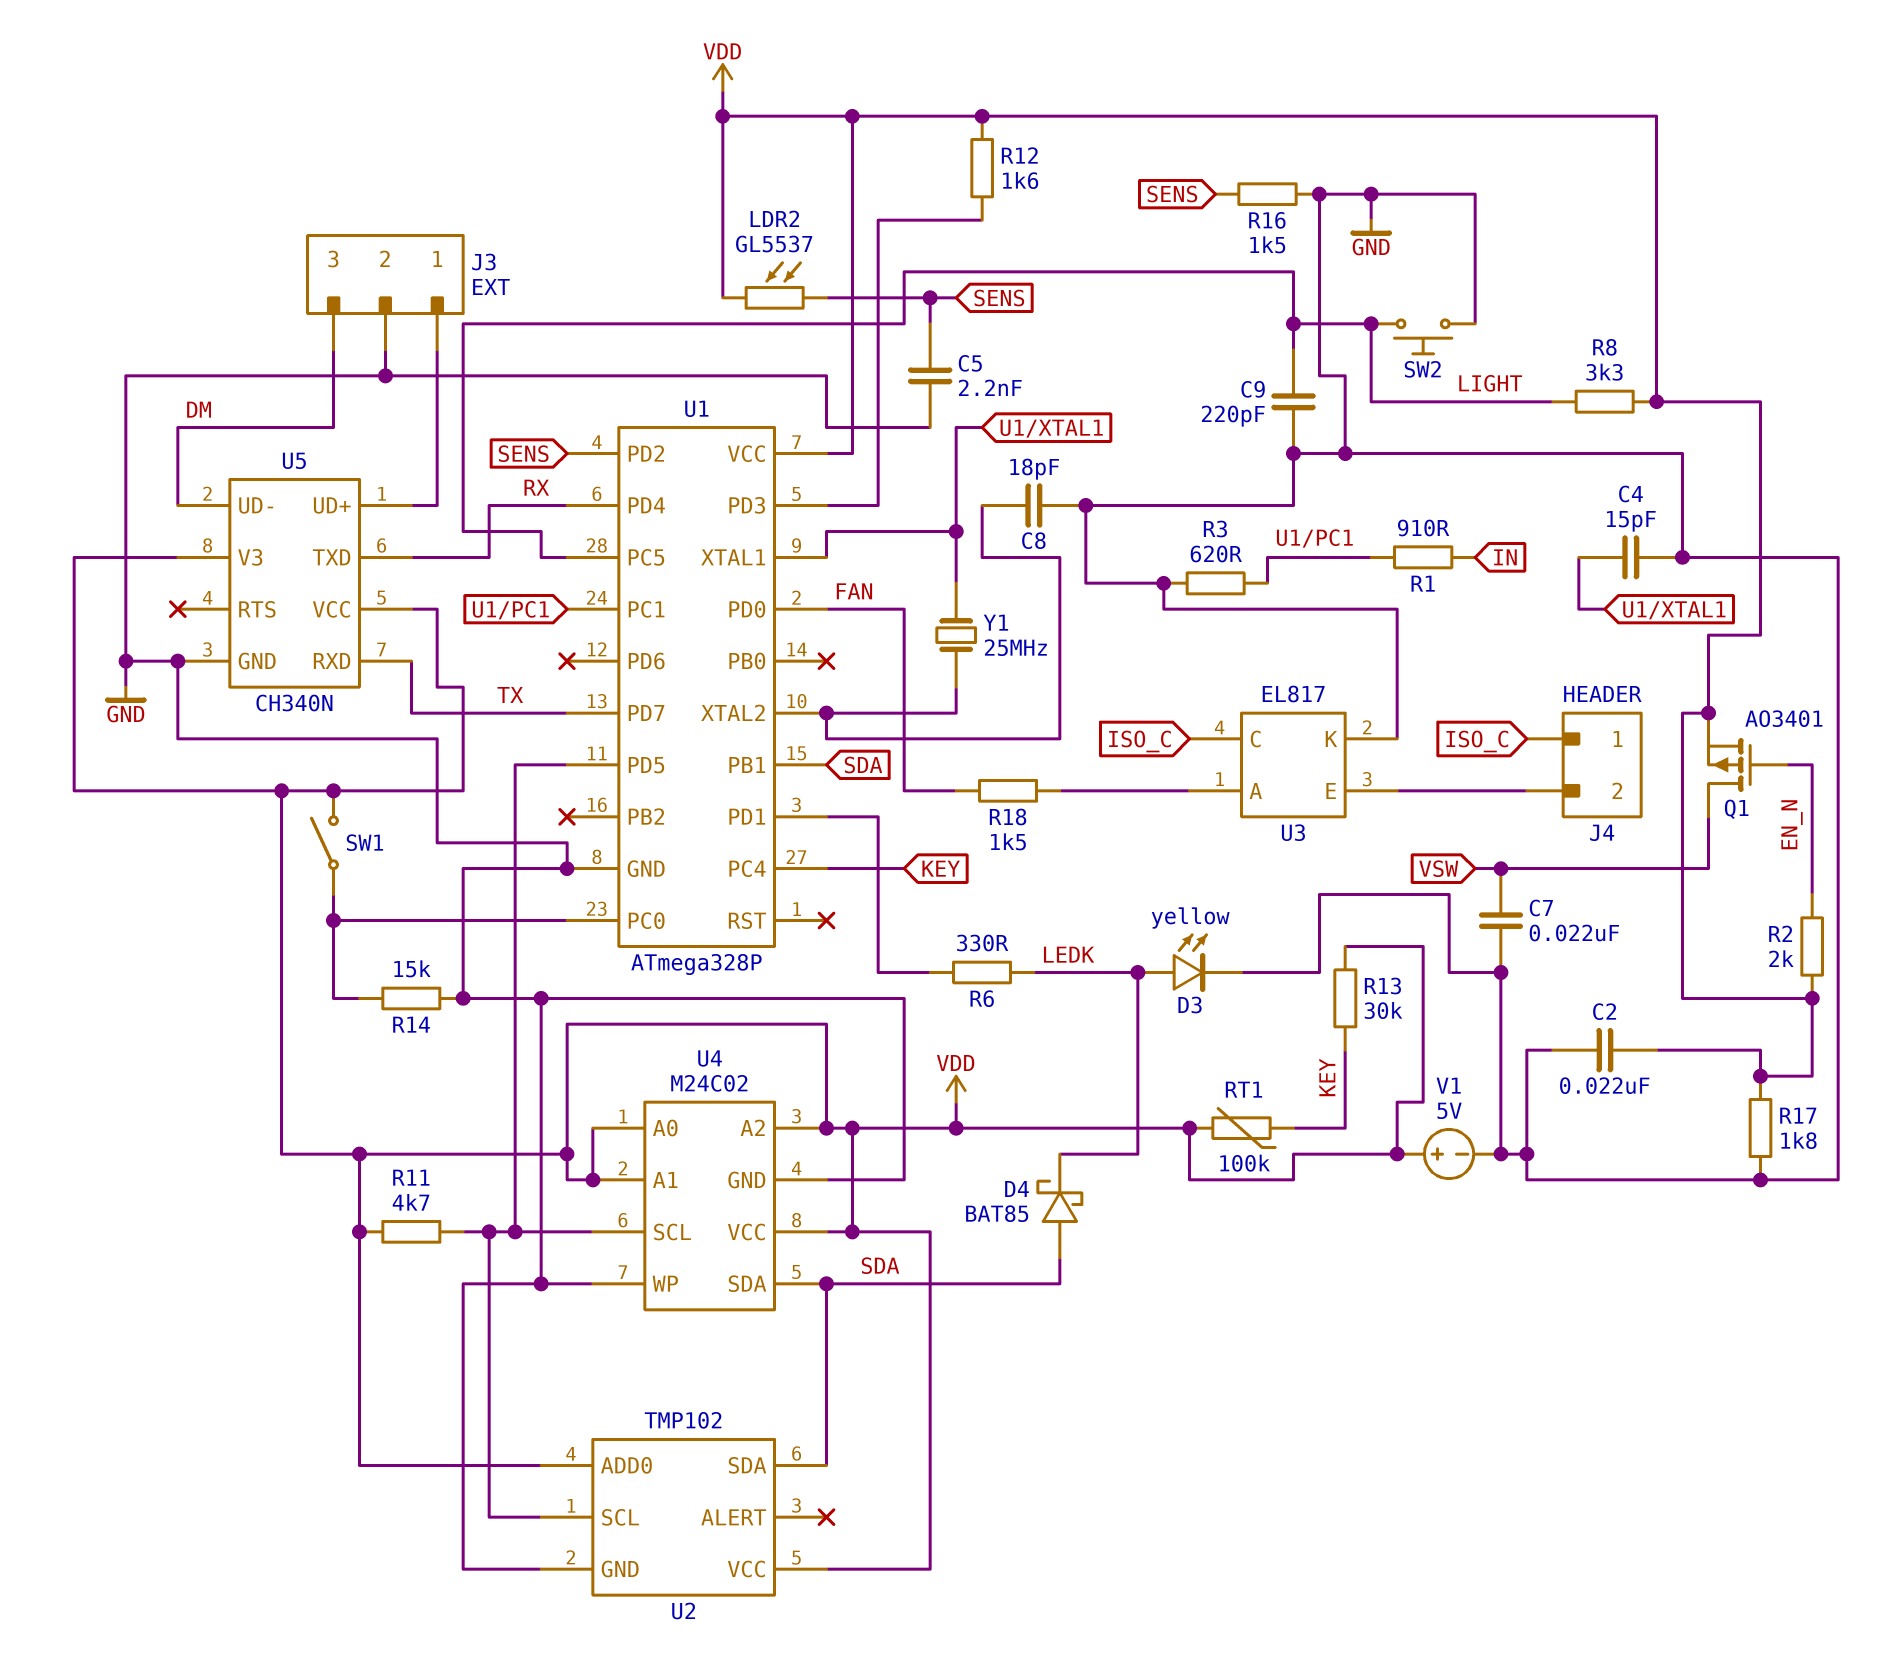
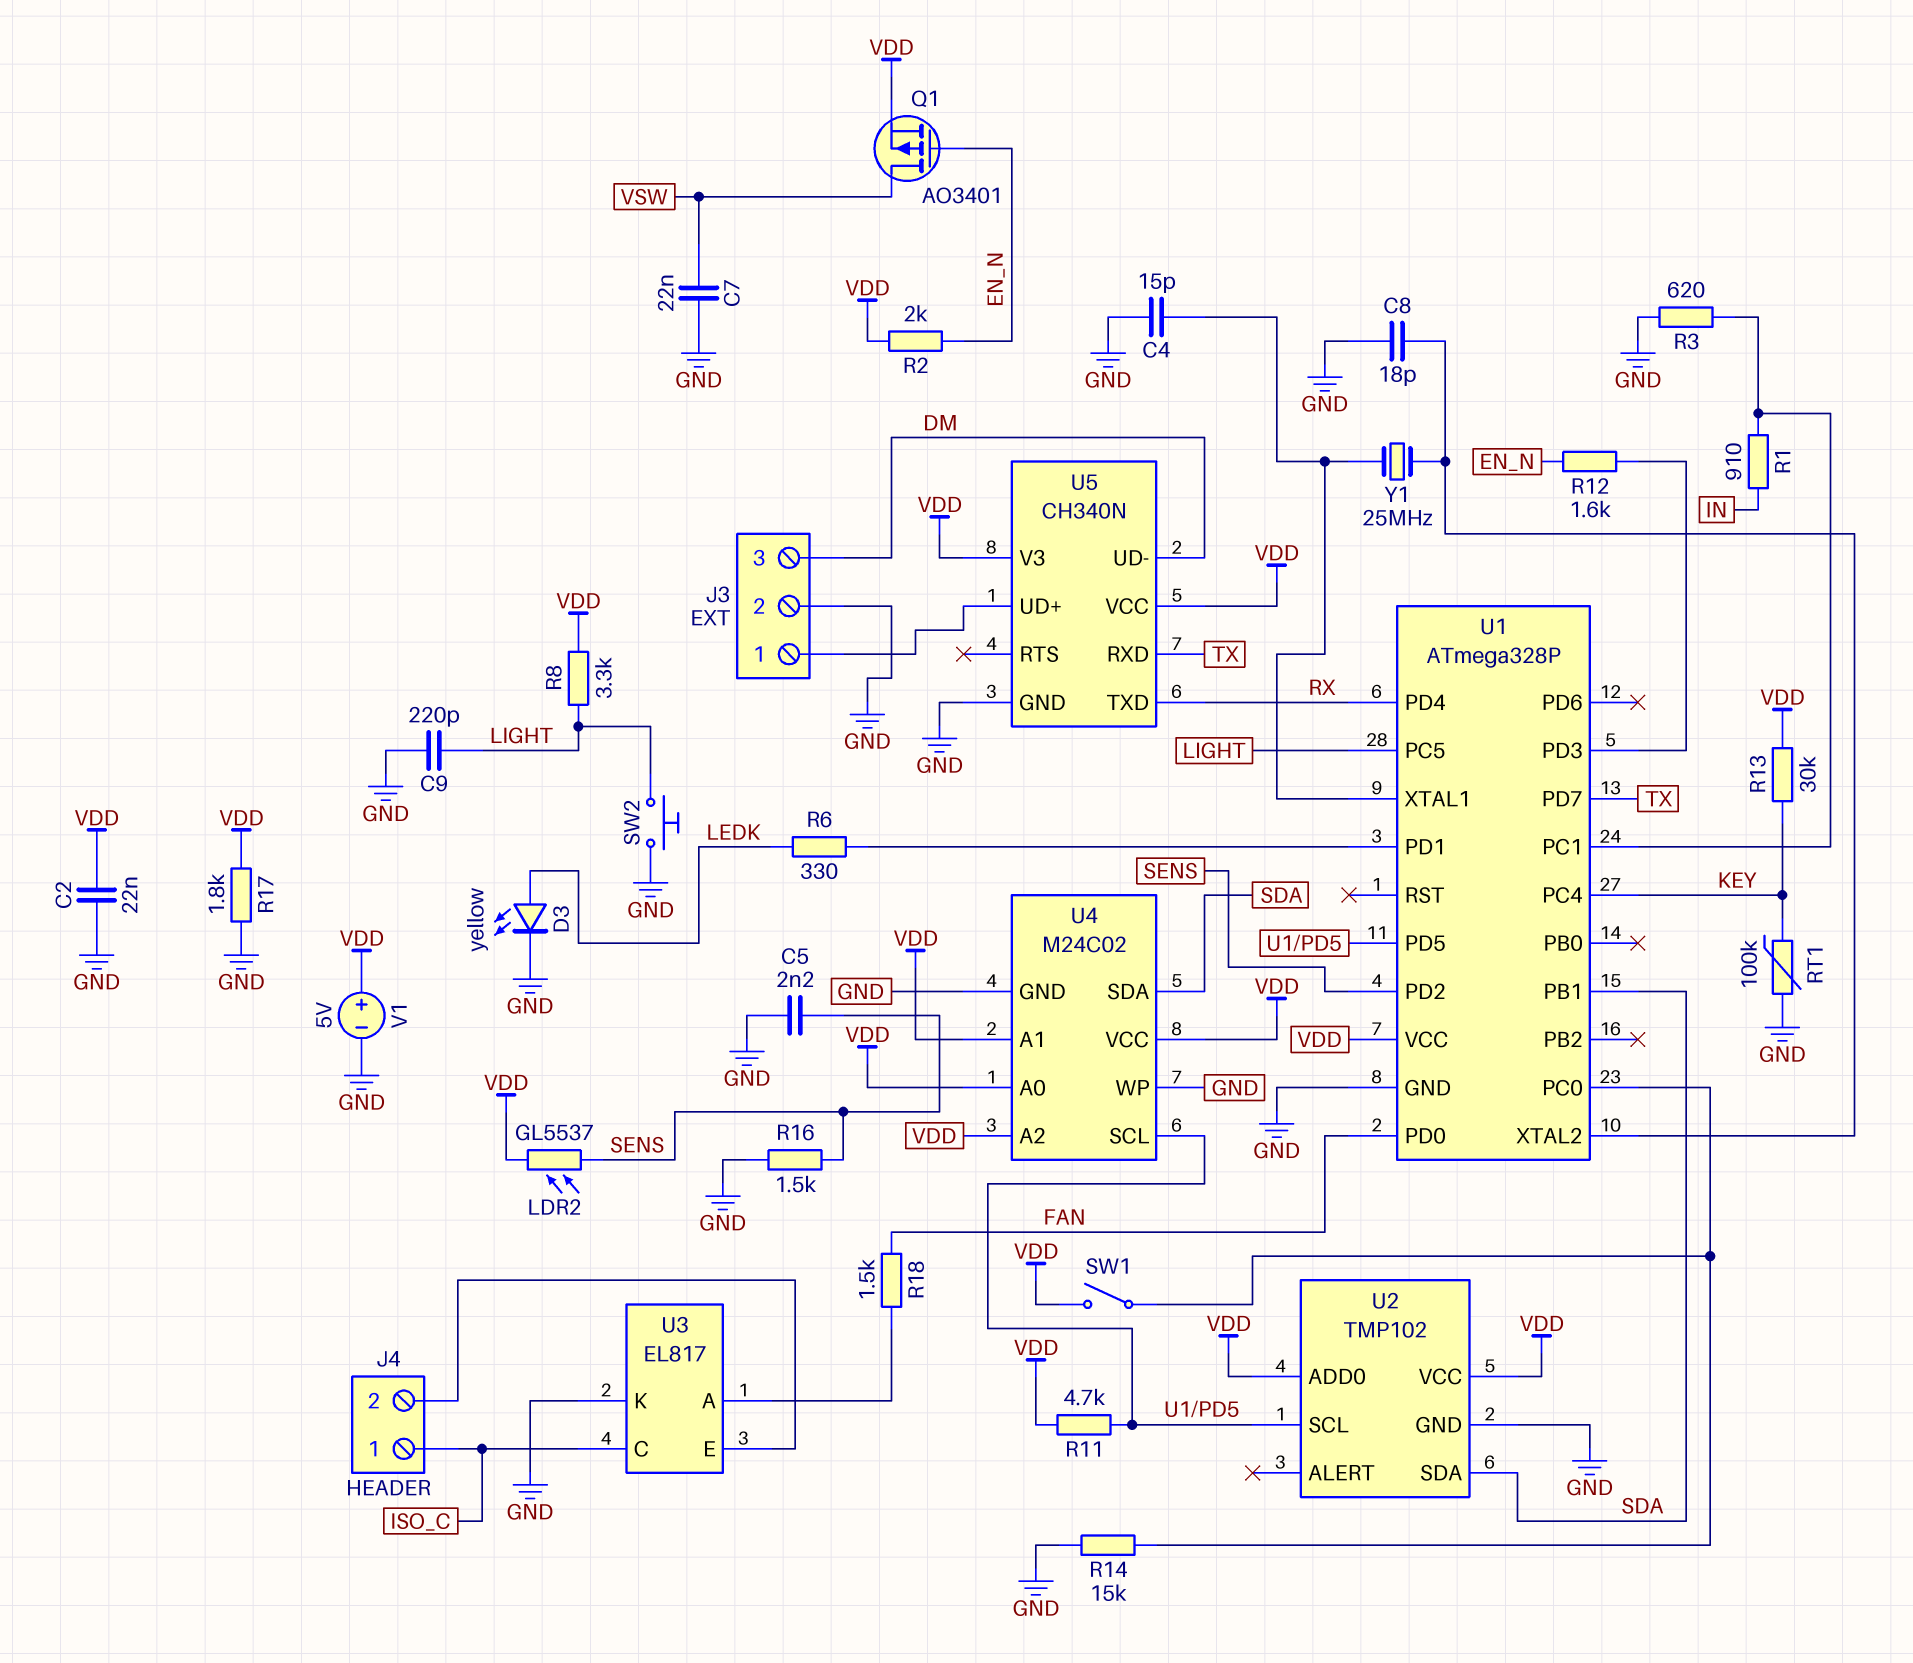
D4: schottky BAT85 (A SDA, K LEDK) -> none
R12: 1.6k (U1/PD3, VDD) -> 1.6k (EN_N, U1/PD3)
RT1: 100k (KEY, VDD) -> 100k (GND, KEY)

